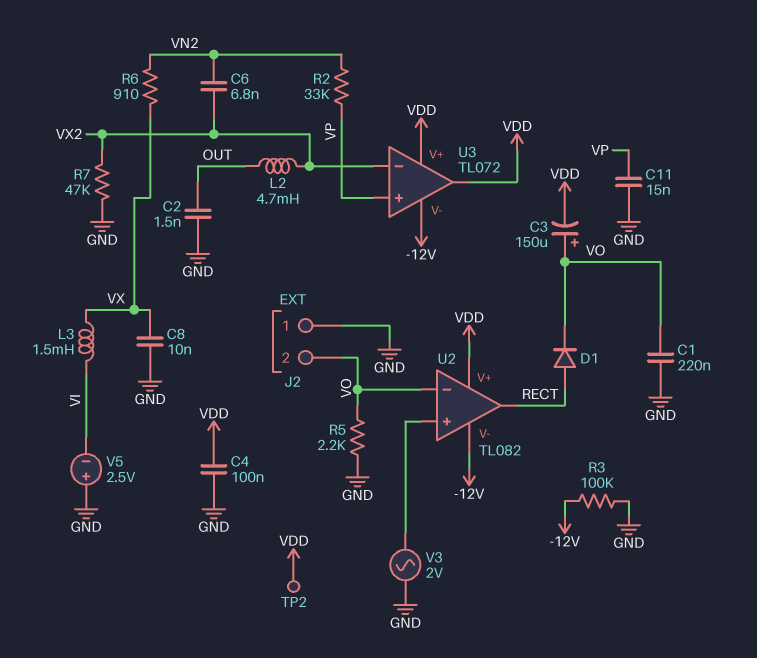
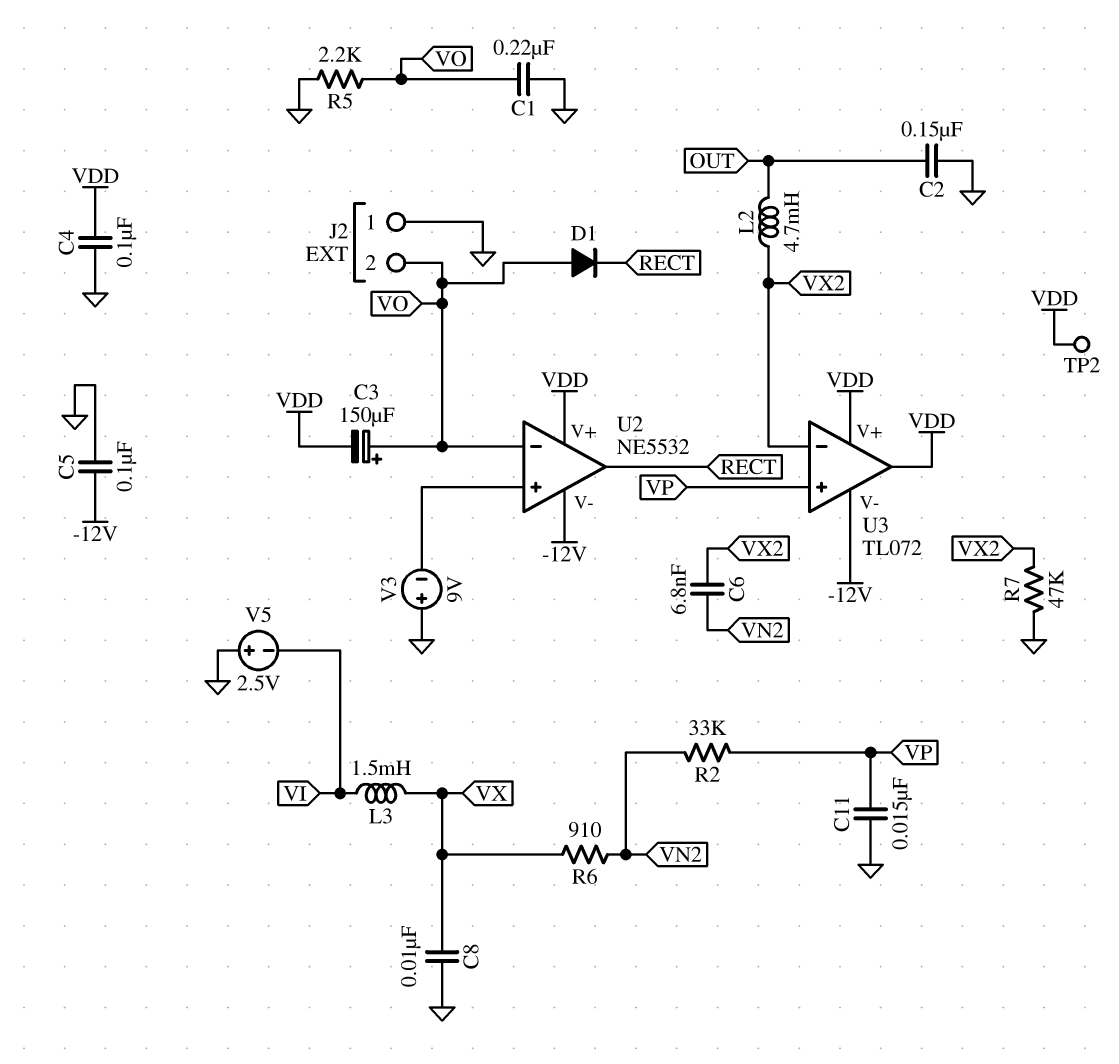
C2: 1.5nF (GND, OUT) -> 150nF (GND, OUT)
C5: none -> 100nF (-12V, GND)
D1: diode (A RECT, K VO) -> diode (A VO, K RECT)
R3: 100k (-12V, GND) -> none
U2: TL082 -> NE5532
V3: AC 2V (GND, U2/in+) -> 9V (plus GND, minus U2/in+)

